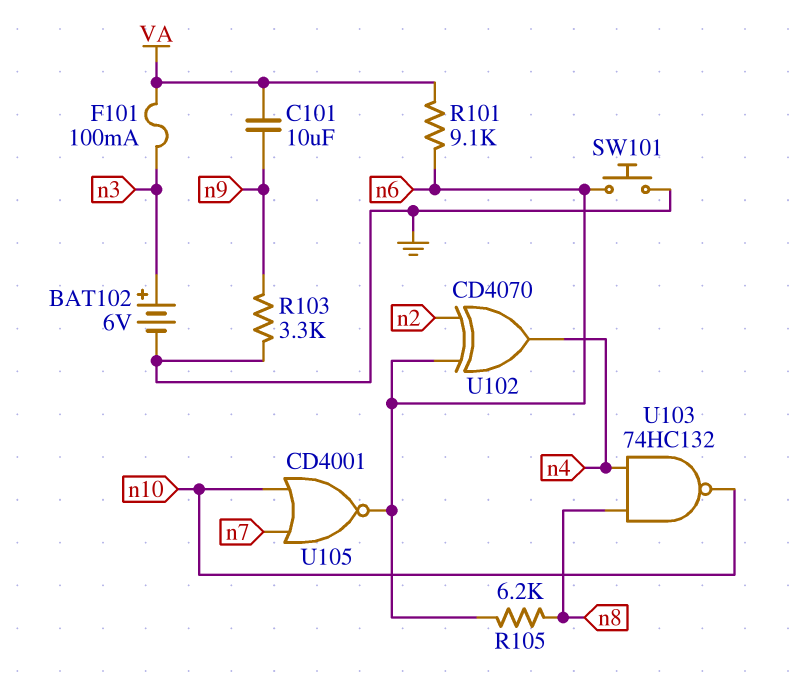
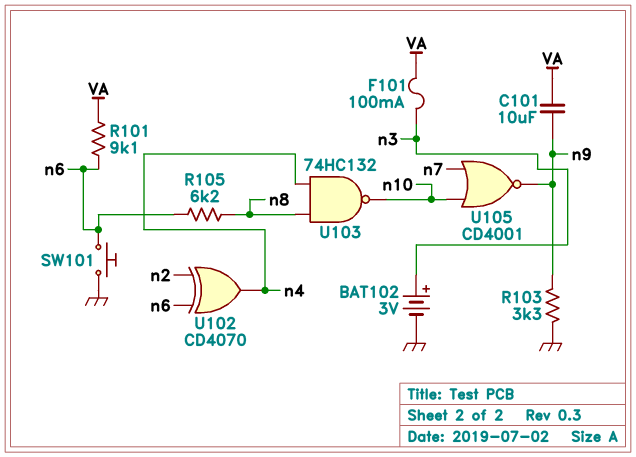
BAT102: 6V (plus n3, minus GND) -> 3V (plus n3, minus GND)
U105: NOR CD4001 (in n7, in n10, out n6) -> NOR CD4001 (in n7, in n10, out n9)

